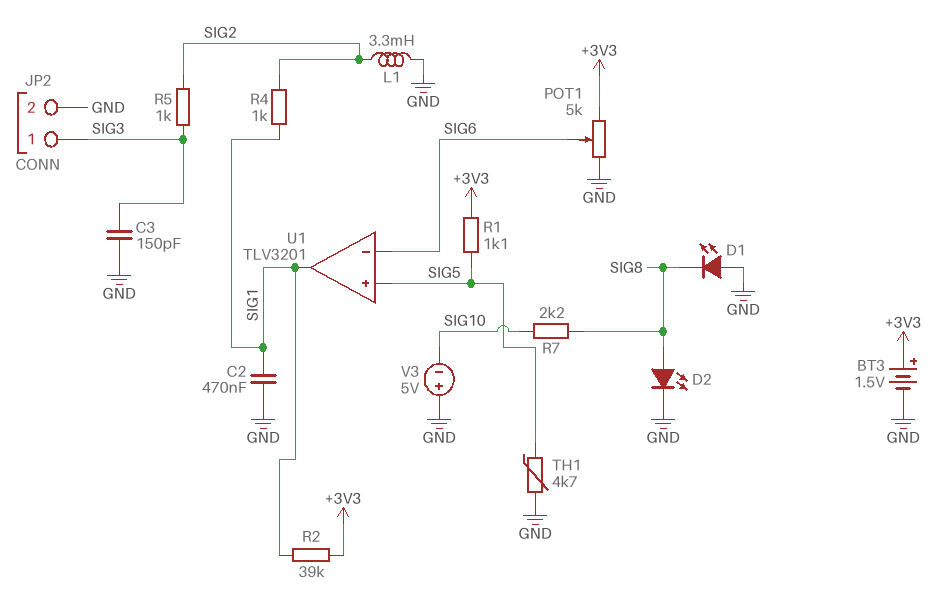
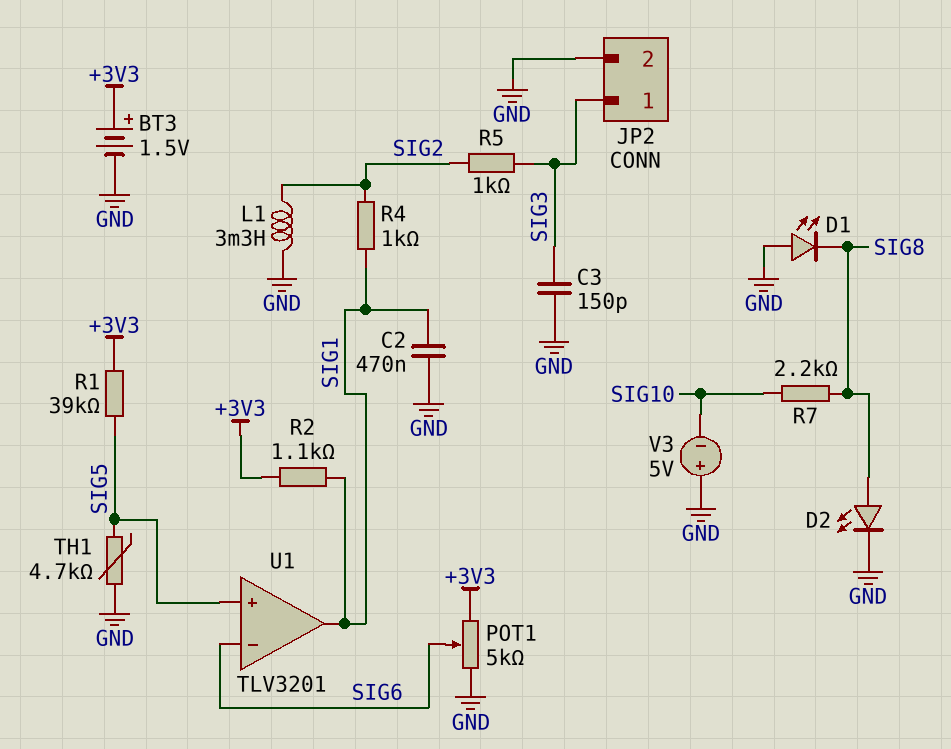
R1: 1.1k (+3V3, SIG5) -> 39k (+3V3, SIG5)
R2: 39k (+3V3, SIG1) -> 1.1k (+3V3, SIG1)

